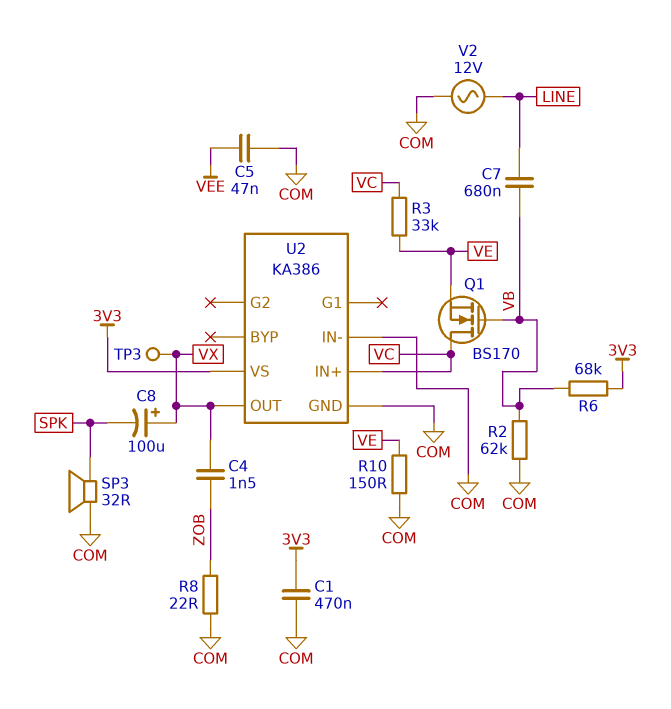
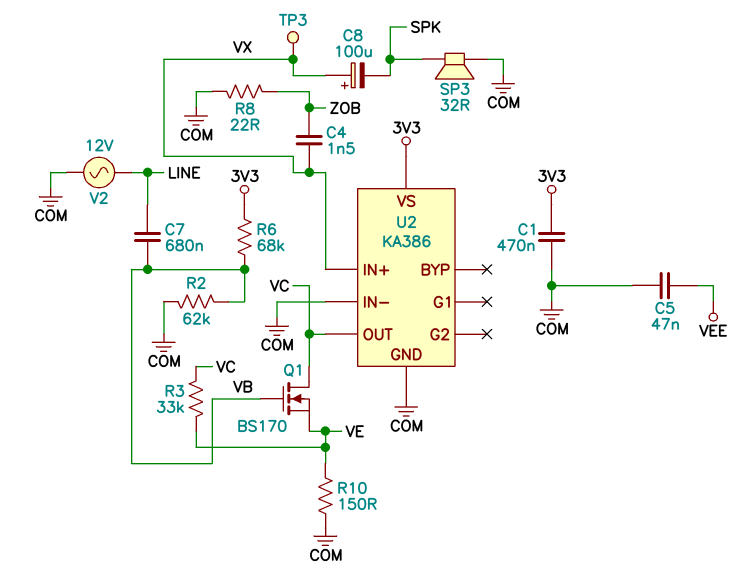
U2 pin IN+: VC -> VX
U2 pin OUT: VX -> VC

